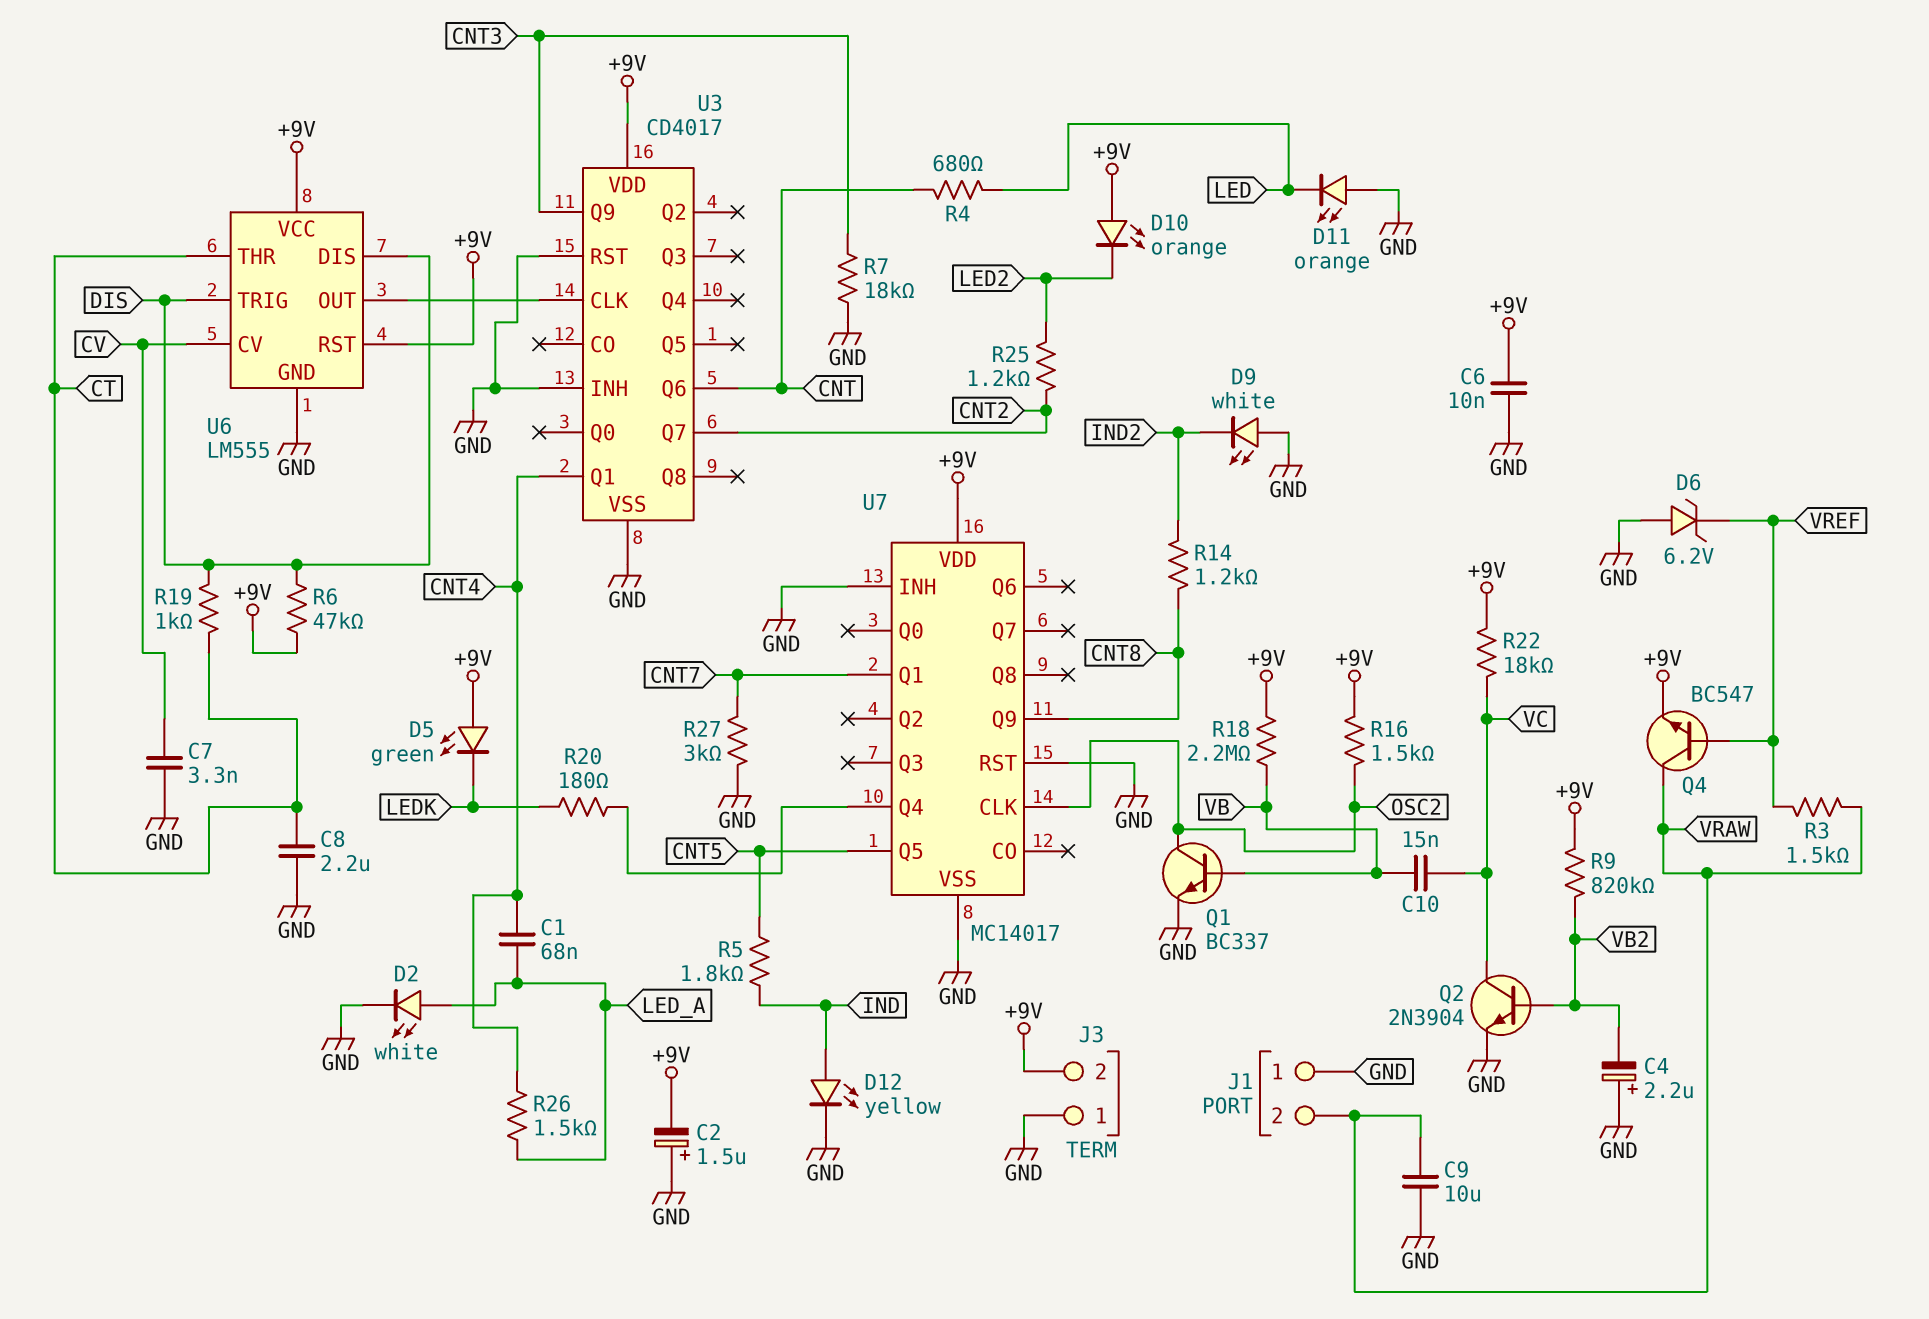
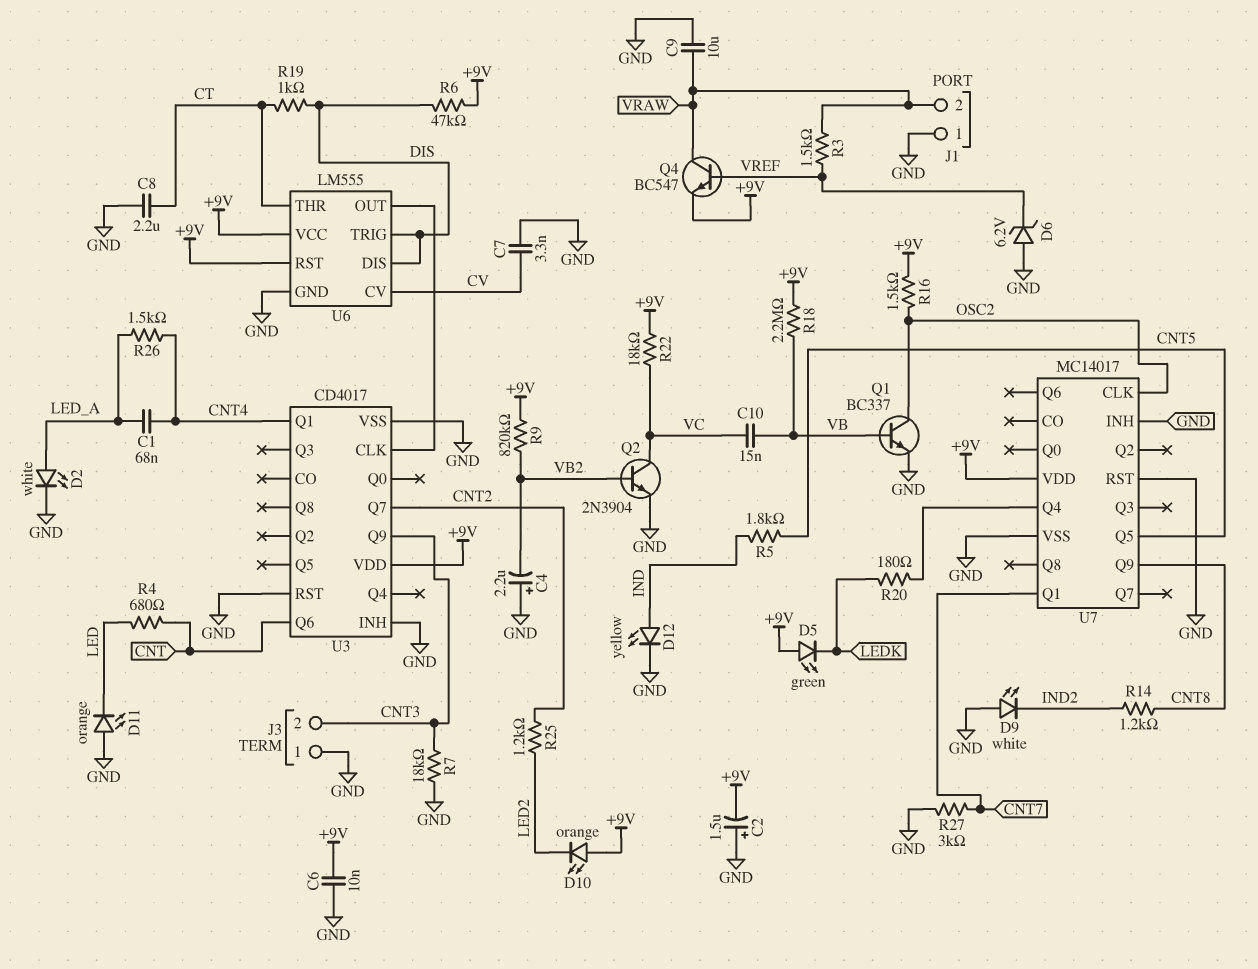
J3 pin 2: +9V -> CNT3

